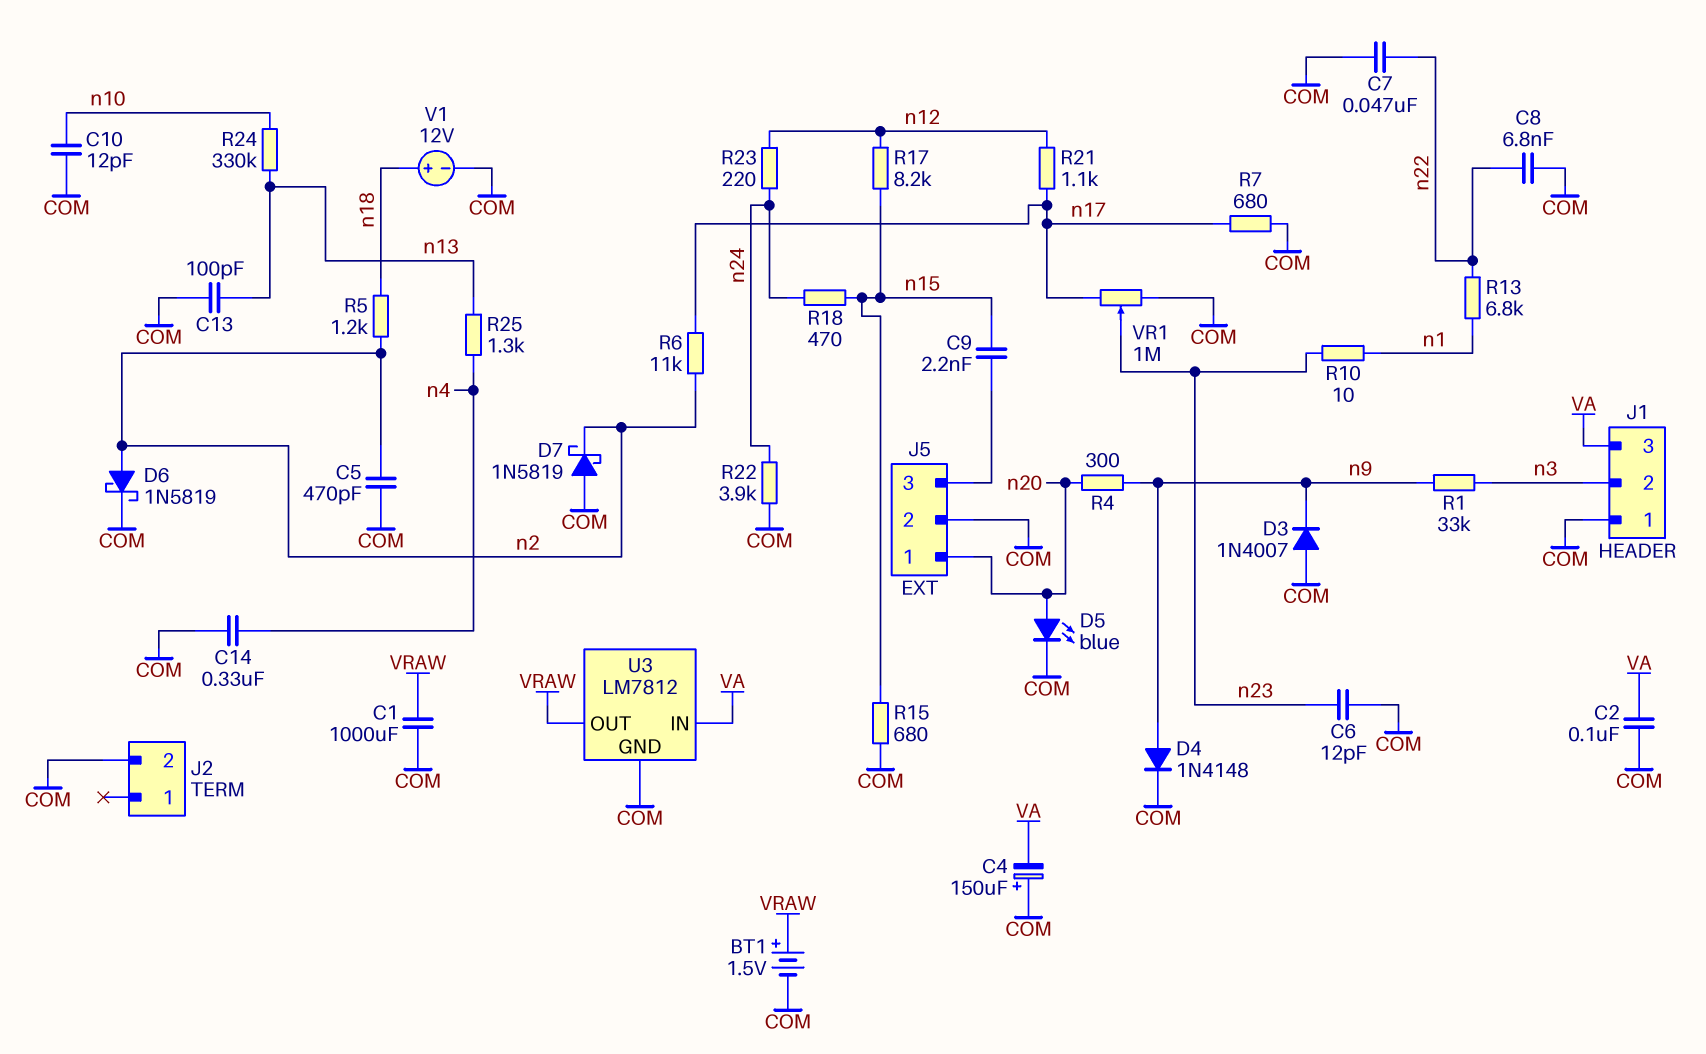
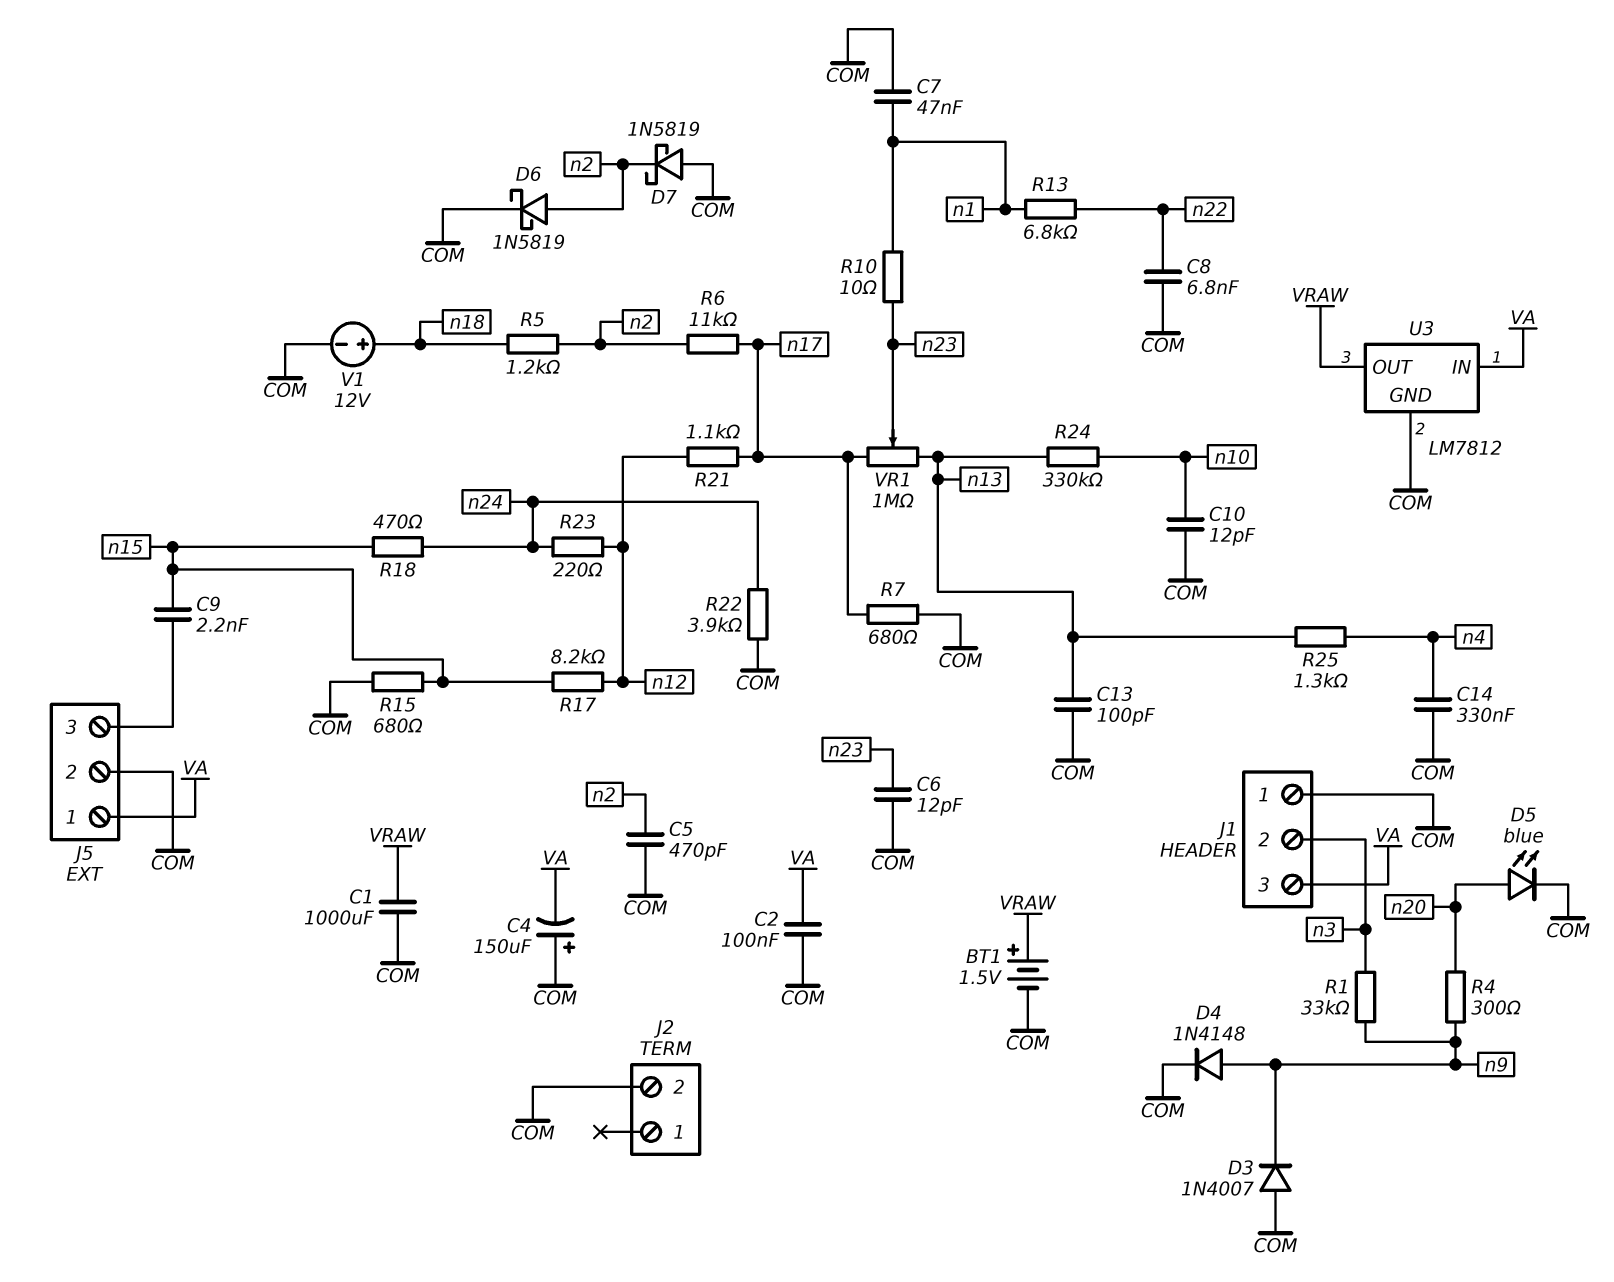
C7: 47nF (COM, n22) -> 47nF (COM, n1)
J5 pin 1: n20 -> VA
VR1: 1M (COM, n17, wiper n23) -> 1M (n13, n17, wiper n23)

